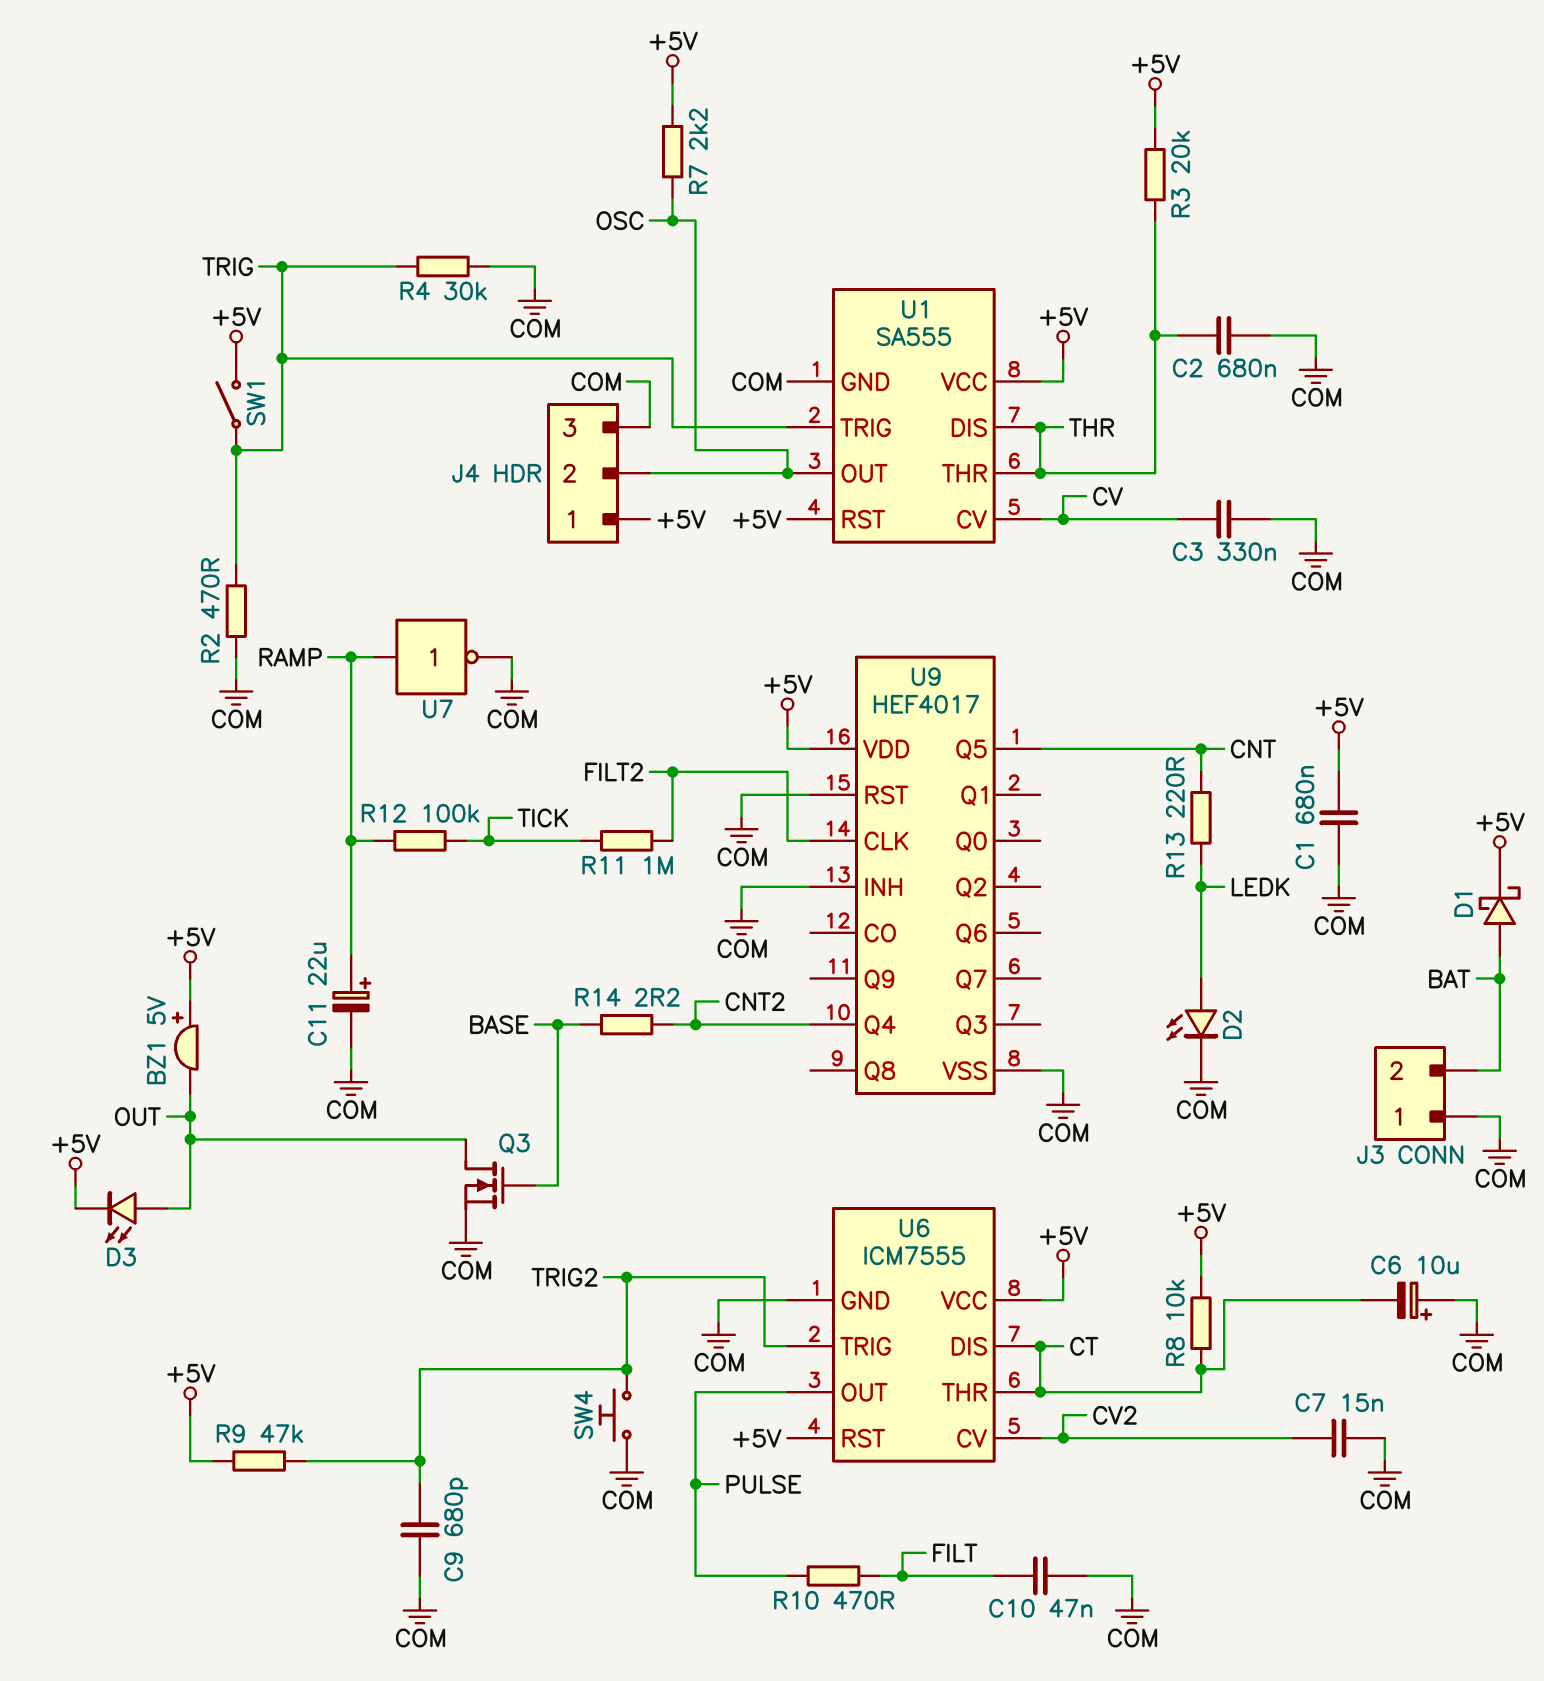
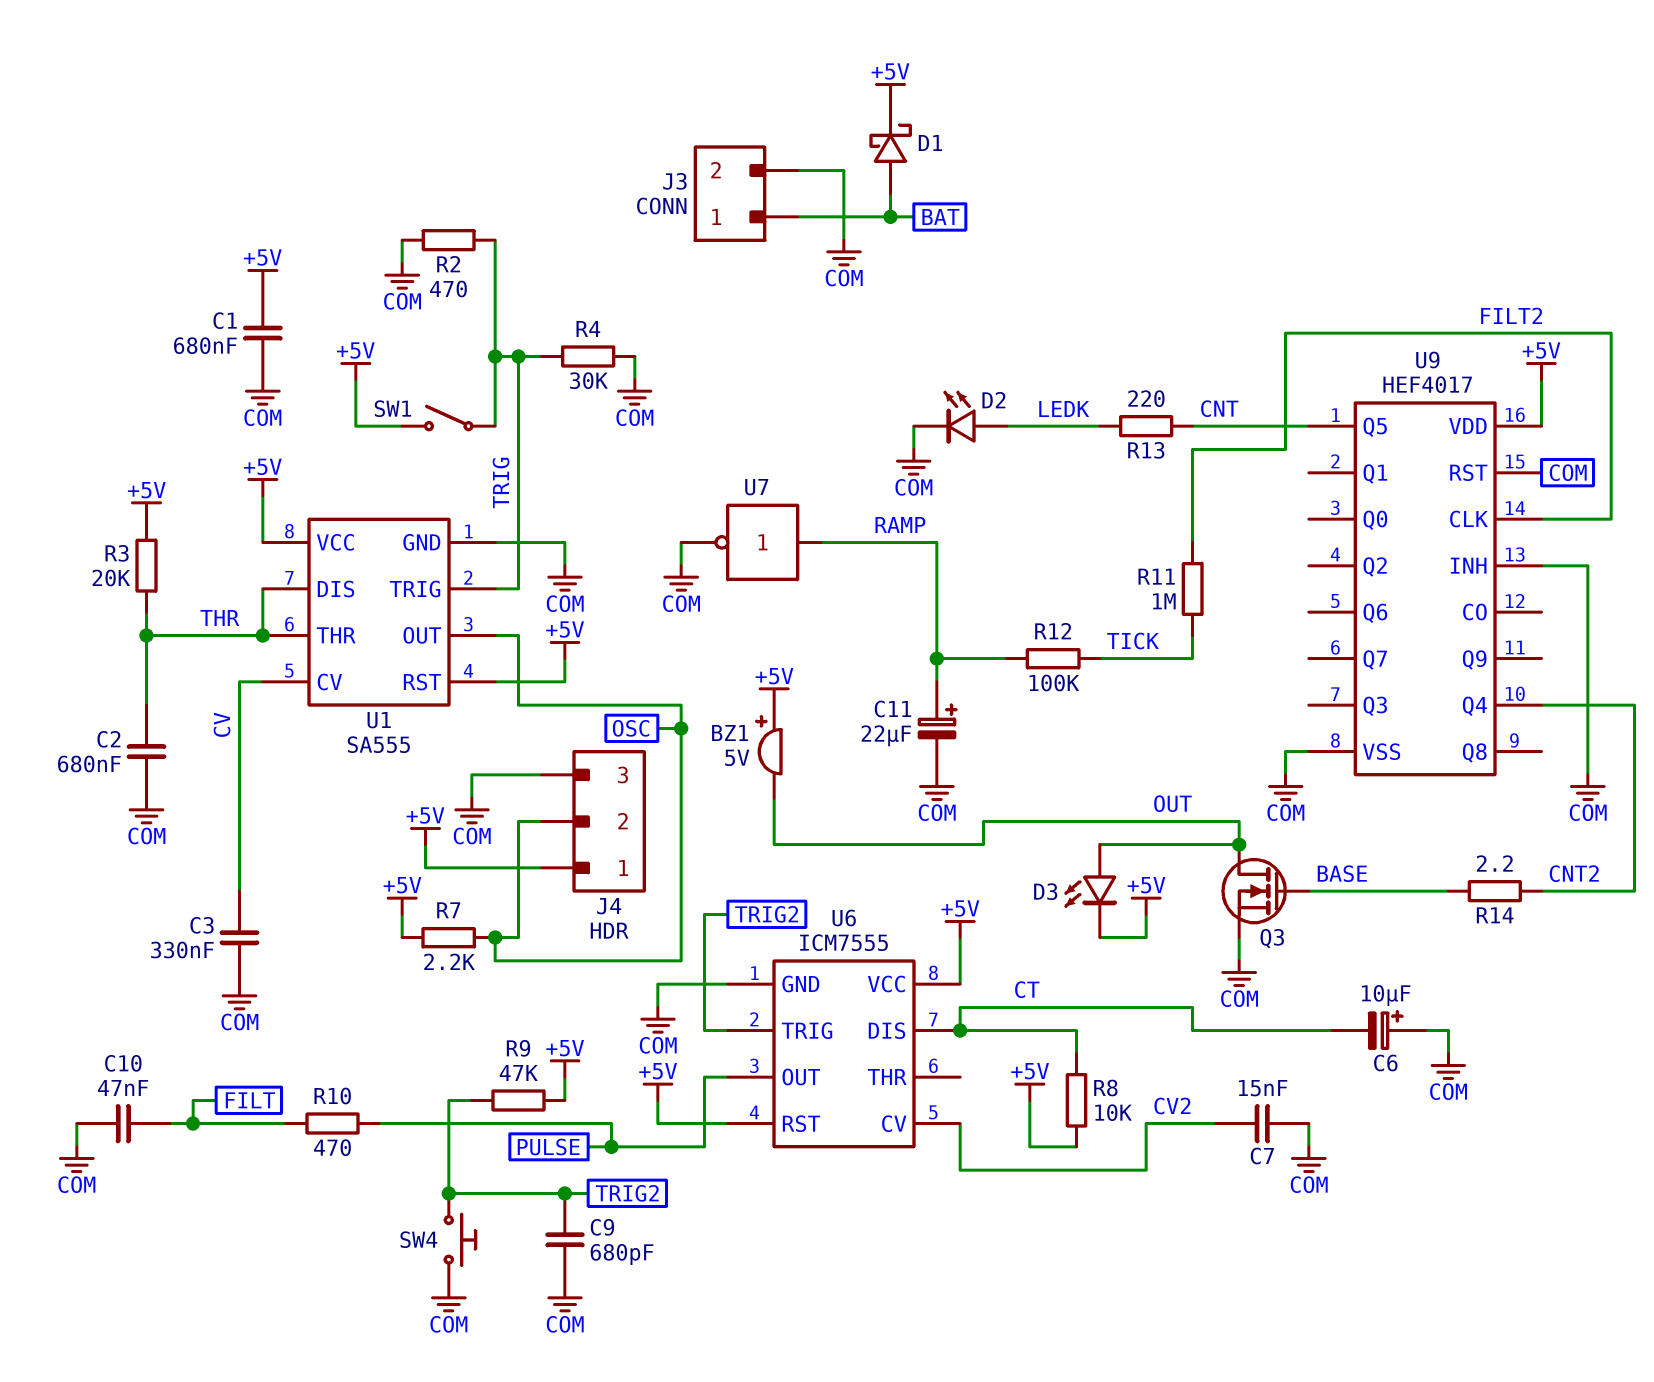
J3 pin 1: COM -> BAT
J3 pin 2: BAT -> COM
U6 pin THR: CT -> none

